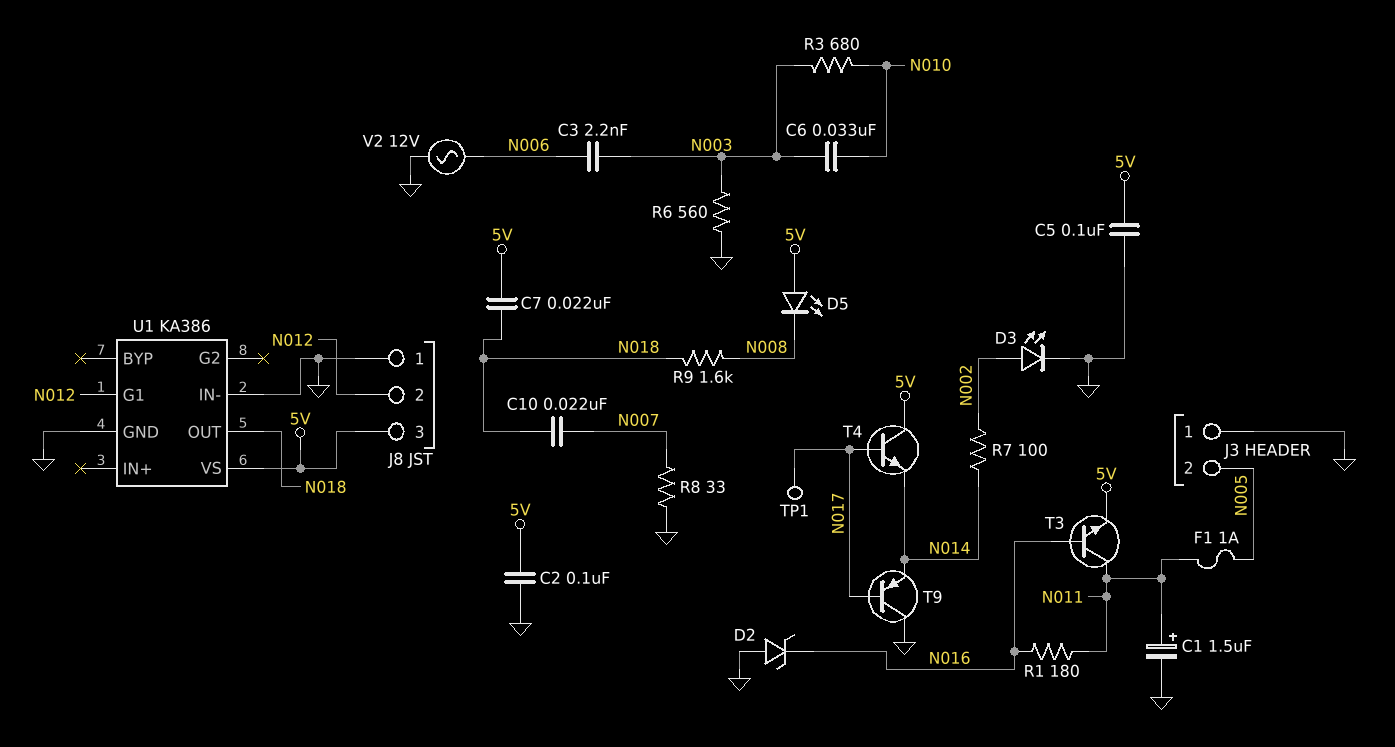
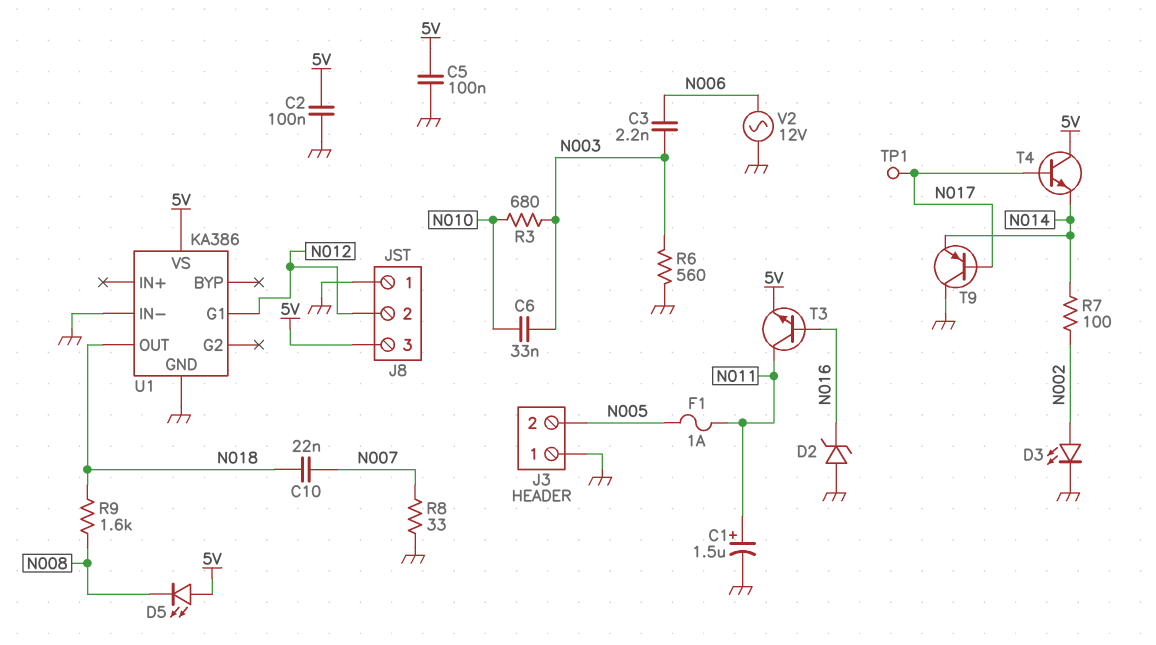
C7: 22nF (5V, N018) -> none
R1: 180 (N011, N016) -> none

